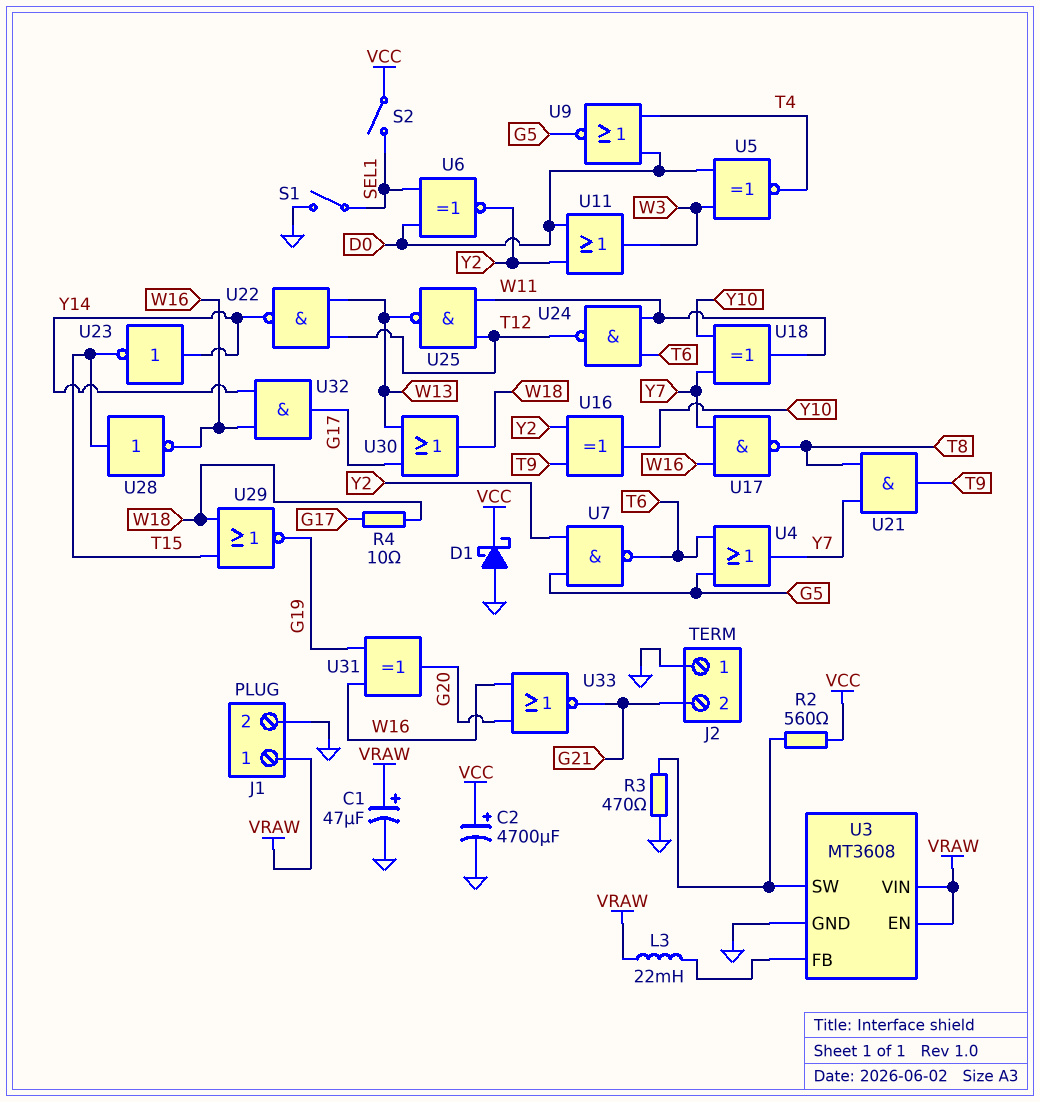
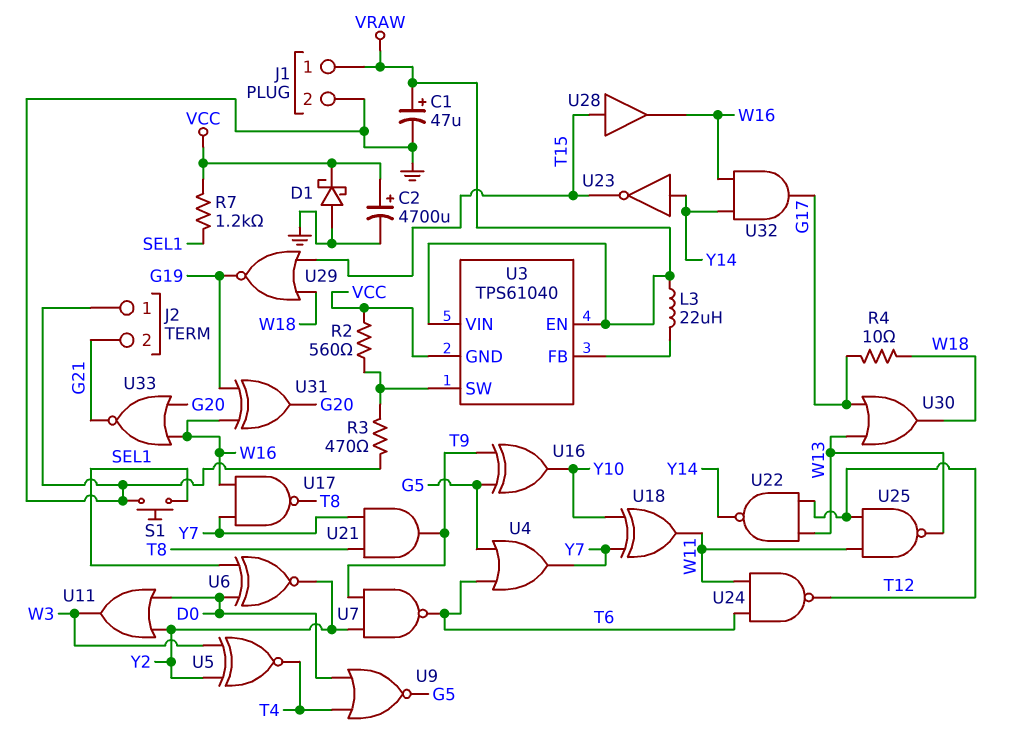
L3: 22mH (U3/FB, VRAW) -> 22uH (U3/FB, VRAW)
R7: none -> 1.2k (SEL1, VCC)
S1: switch (GND, SEL1) -> button (GND, SEL1)
S2: switch (SEL1, VCC) -> none
U3: MT3608 -> TPS61040
U3 pin GND: GND -> VCC
U5: XNOR (in D0, in W3, out T4) -> XNOR (in W3, in Y2, out T4)
U7: NAND (in G5, in Y2, out T6) -> NAND (in T9, in Y2, out T6)
U16: XOR (in T9, in Y2, out Y10) -> XOR (in G5, in T9, out Y10)
U28: NOT (in T15, out W16) -> buffer (in T15, out W16)

